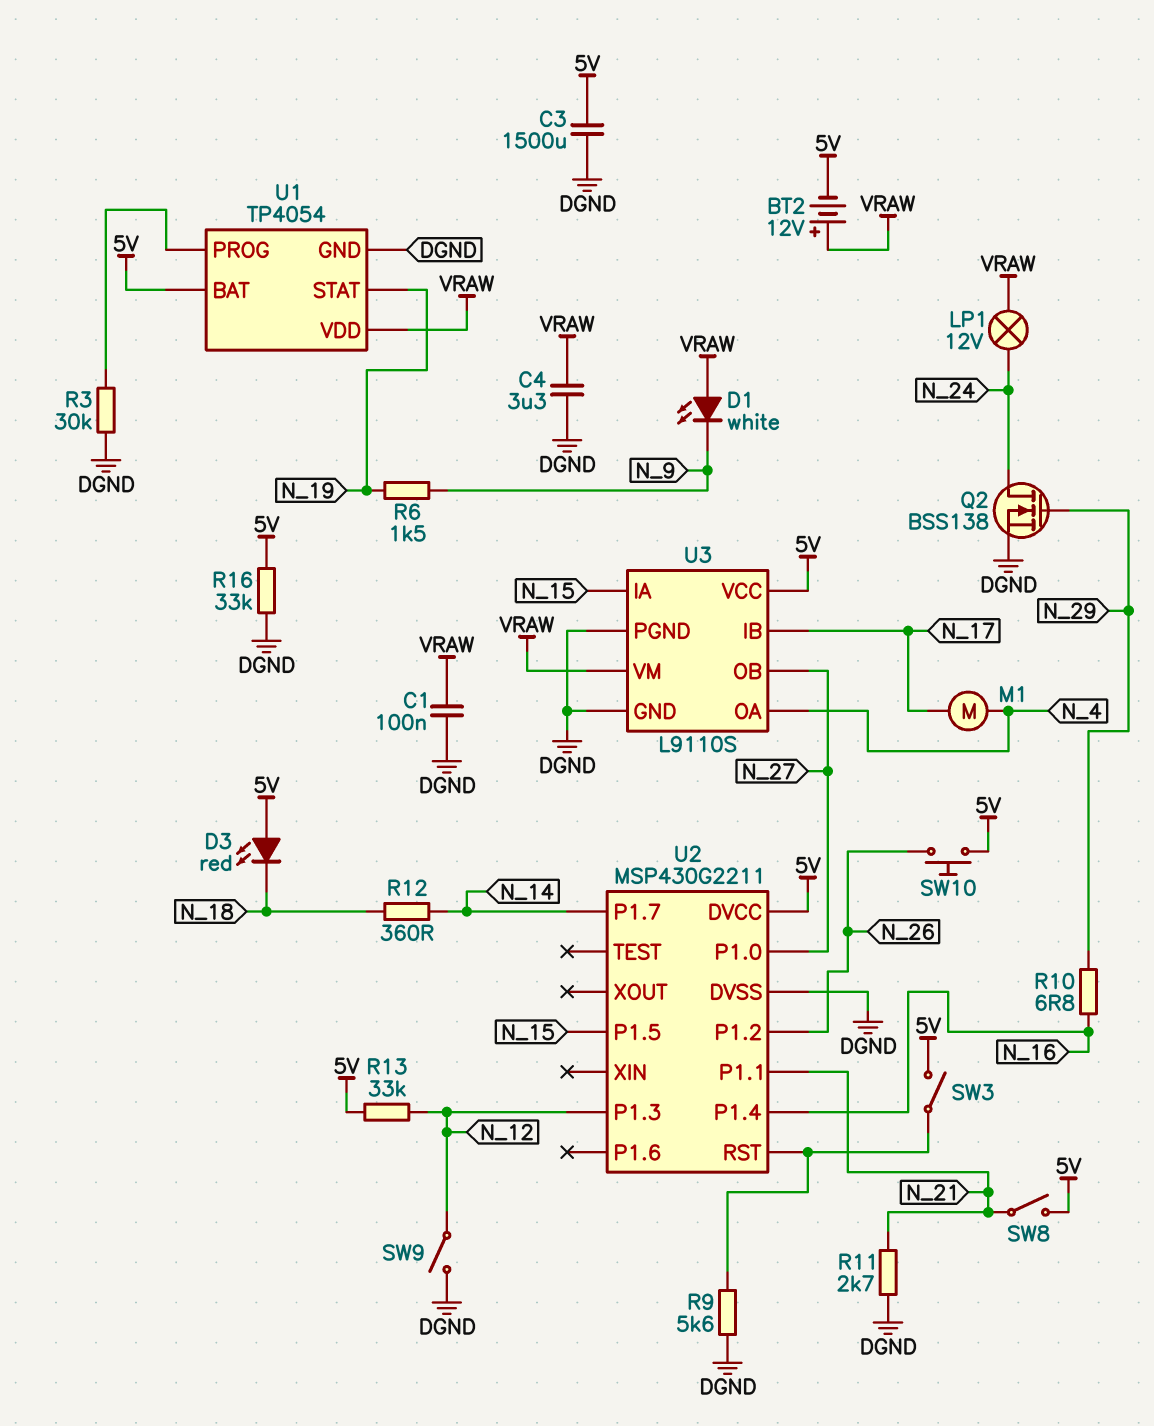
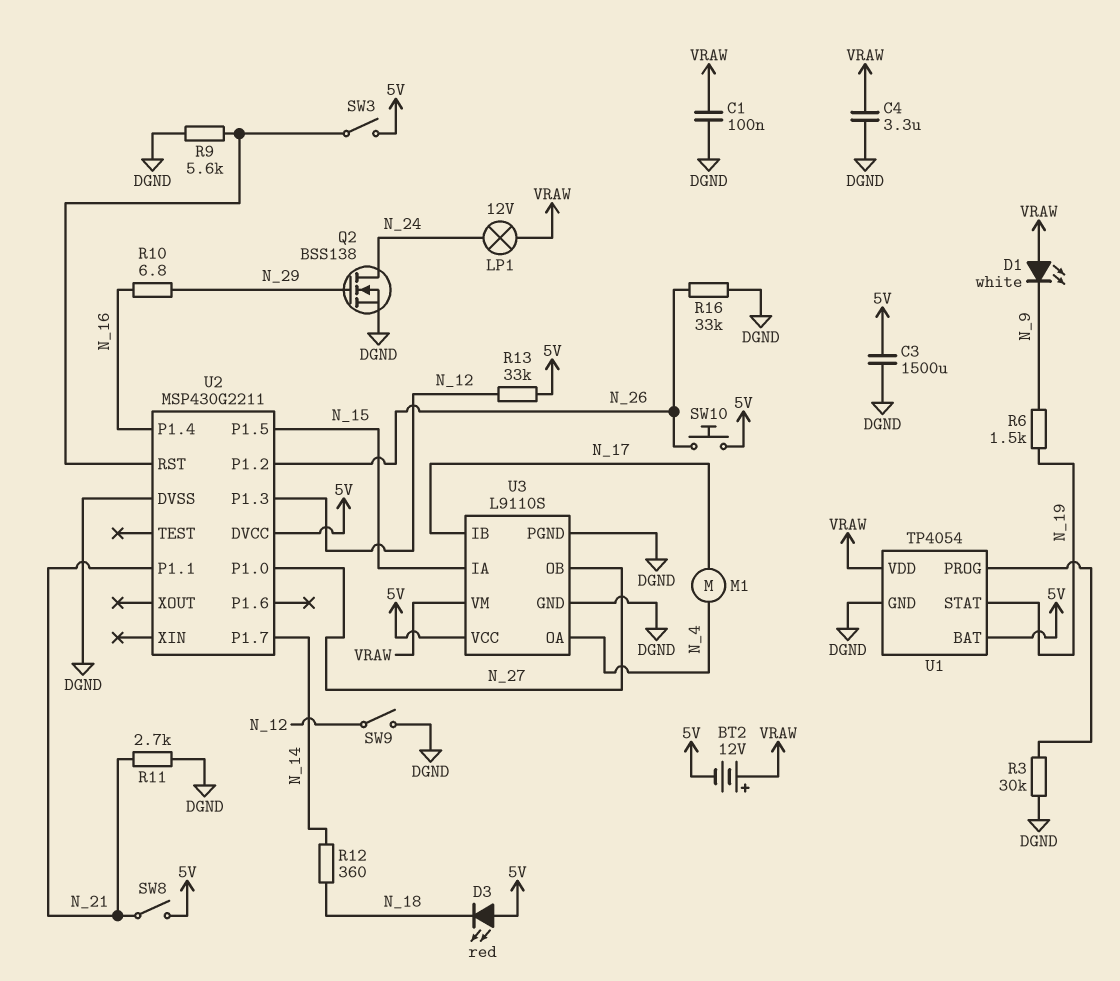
R16: 33k (5V, DGND) -> 33k (DGND, N_26)

